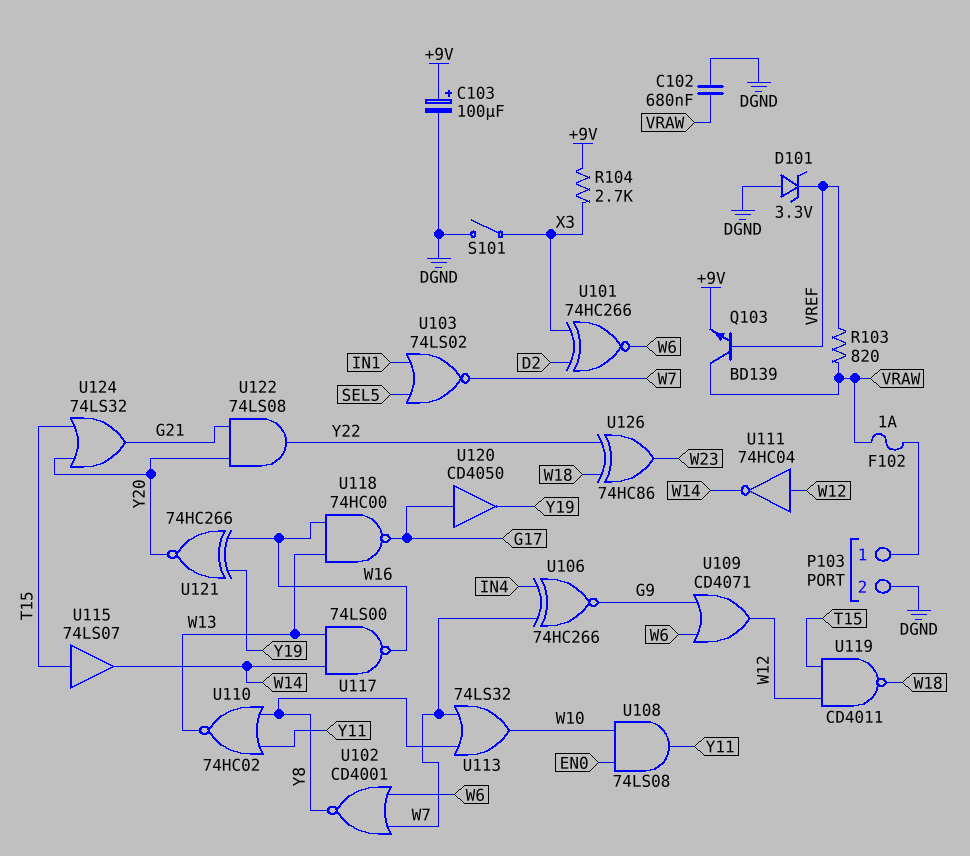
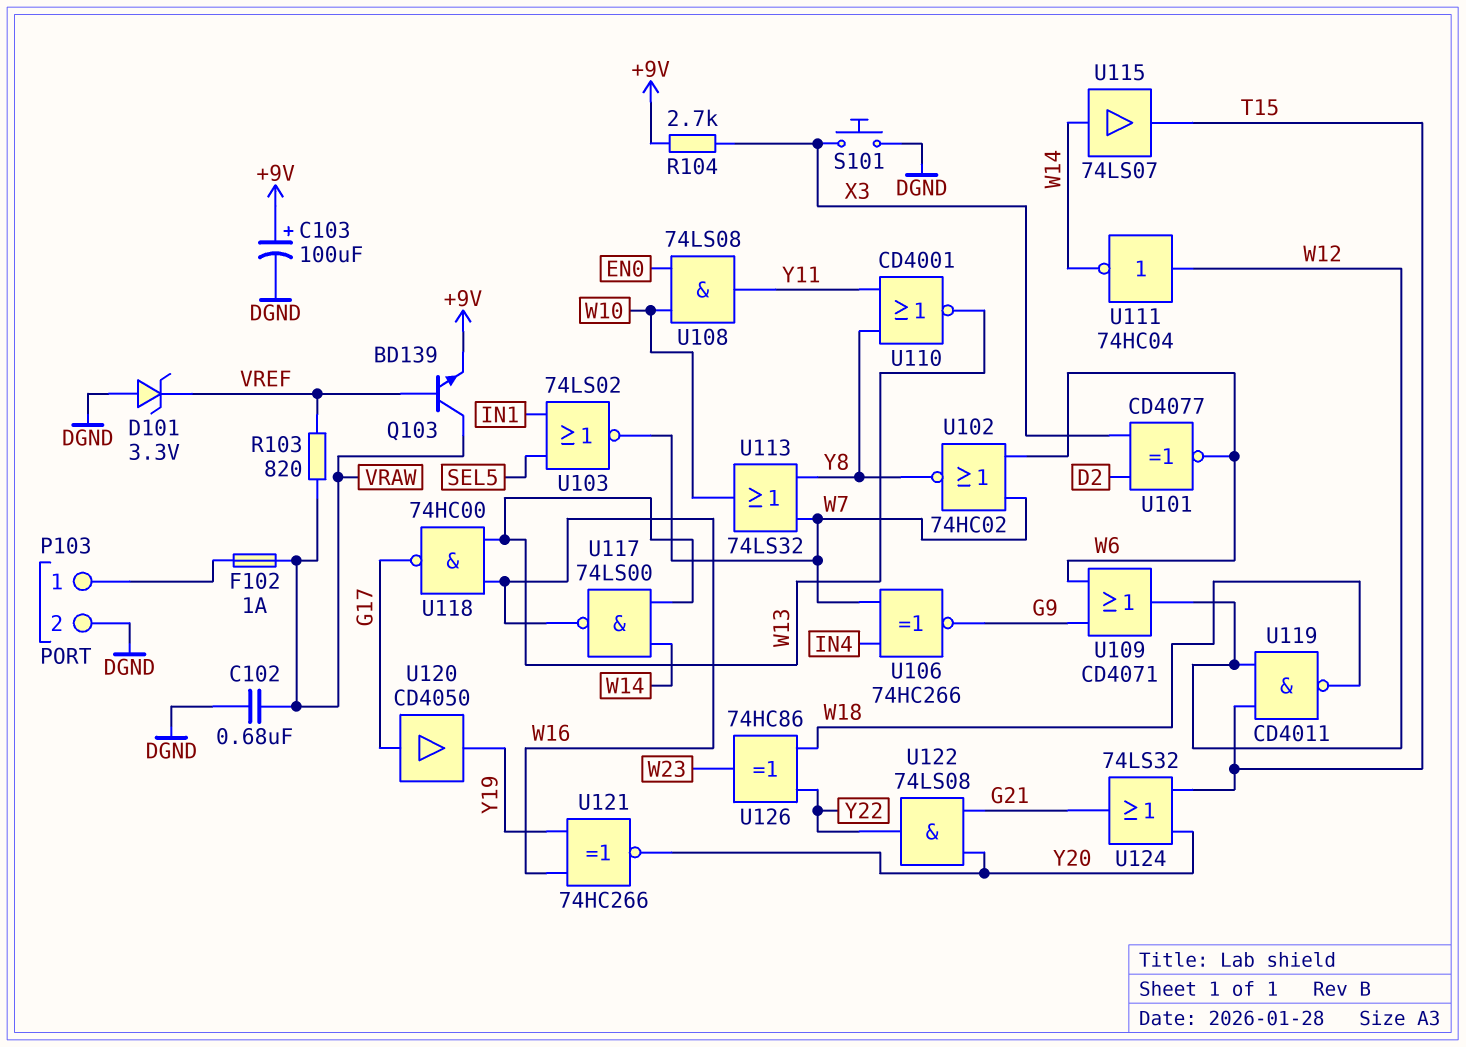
S101: switch (DGND, X3) -> button (DGND, X3)
U101: XNOR 74HC266 (in D2, in X3, out W6) -> XNOR CD4077 (in D2, in X3, out W6)
U102: NOR CD4001 (in W6, in W7, out Y8) -> NOR 74HC02 (in W6, in W7, out Y8)
U110: NOR 74HC02 (in Y8, in Y11, out W13) -> NOR CD4001 (in Y8, in Y11, out W13)
U115: buffer 74LS07 (in T15, out W14) -> buffer 74LS07 (in W14, out T15)

